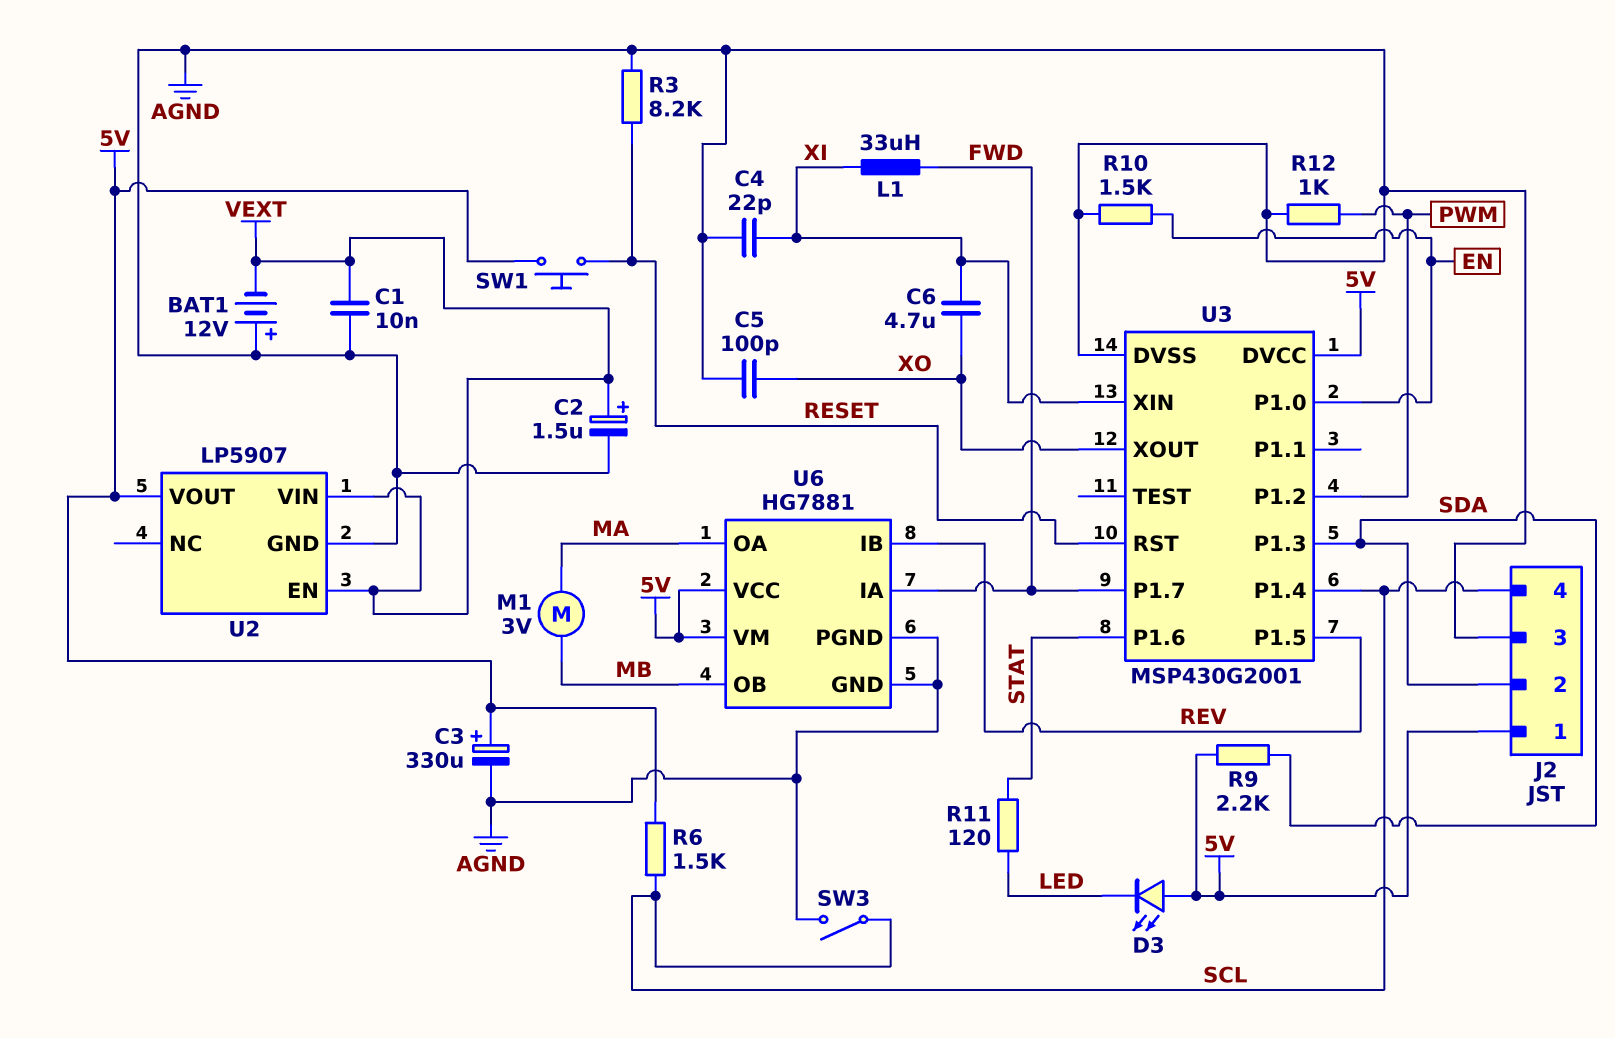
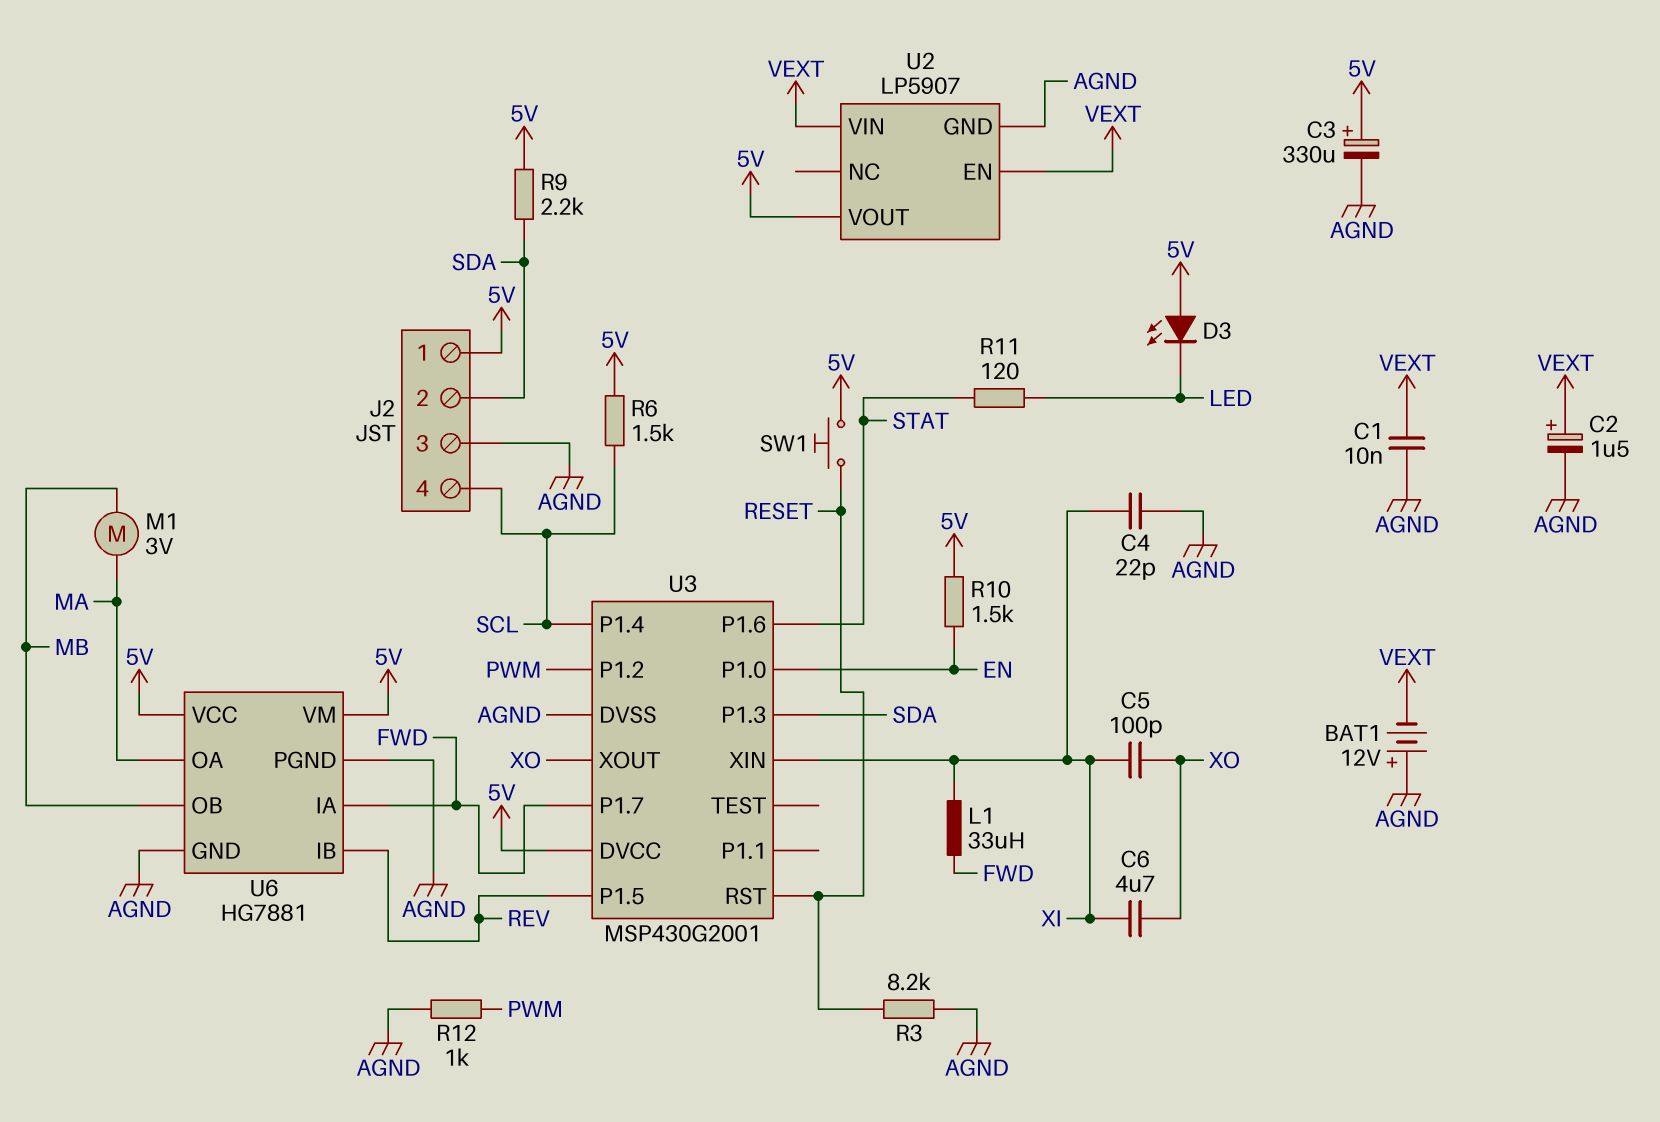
C5: 100pF (AGND, XO) -> 100pF (XI, XO)
R10: 1.5k (AGND, EN) -> 1.5k (5V, EN)
SW3: switch (AGND, SCL) -> none

